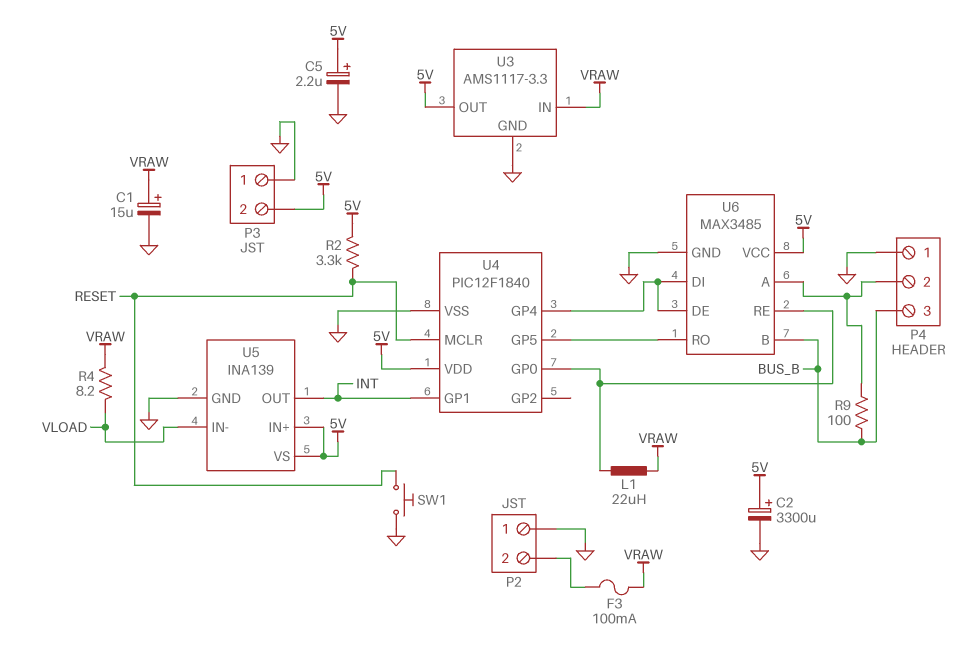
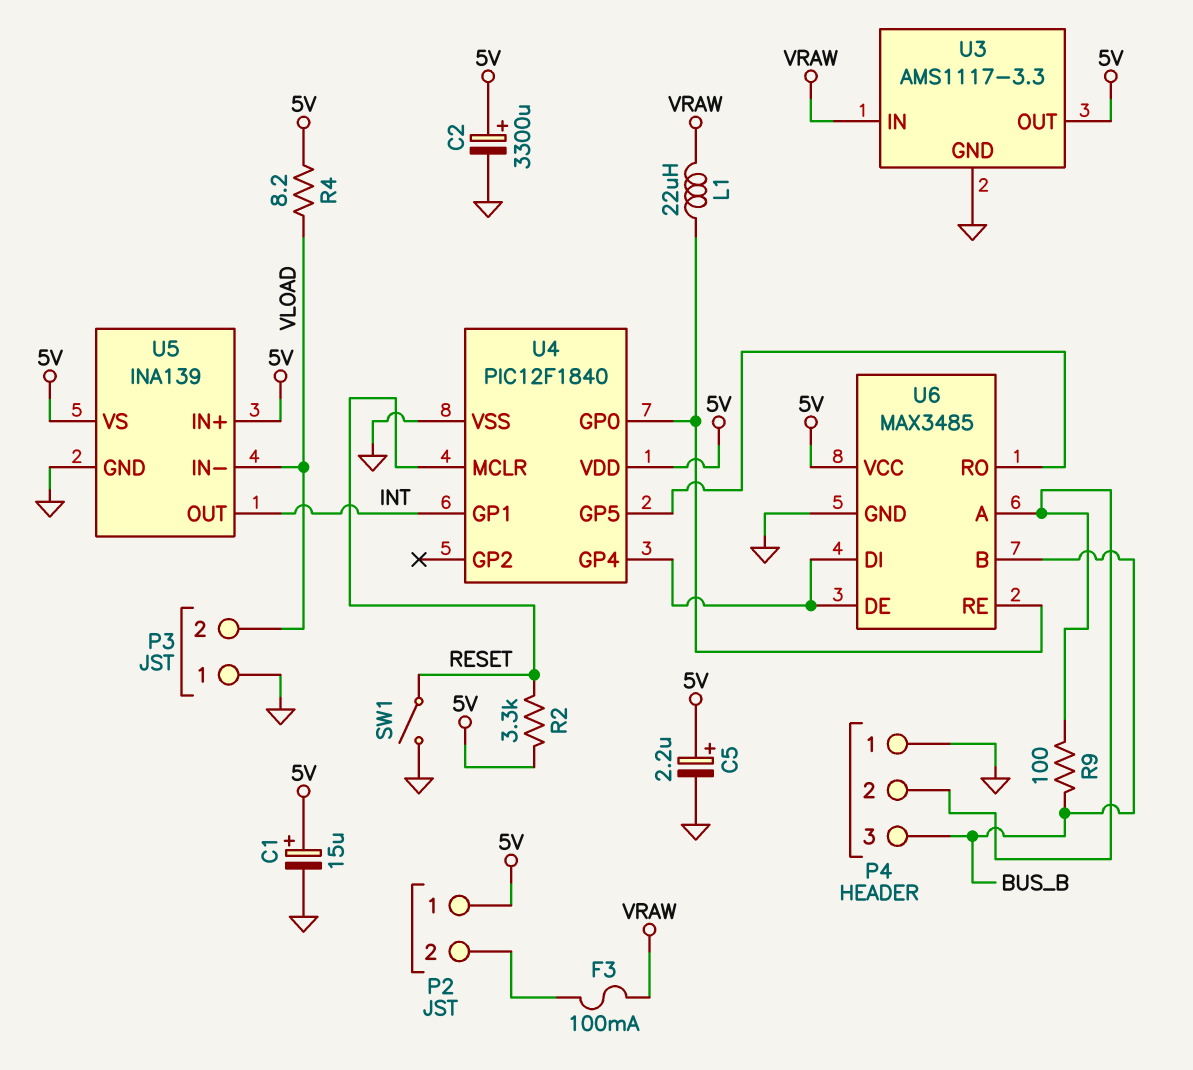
C1: 15uF (plus VRAW, minus GND) -> 15uF (plus 5V, minus GND)
P2 pin 1: GND -> 5V
P3 pin 2: 5V -> VLOAD
R4: 8.2 (VLOAD, VRAW) -> 8.2 (5V, VLOAD)
SW1: button (GND, RESET) -> switch (GND, RESET)

